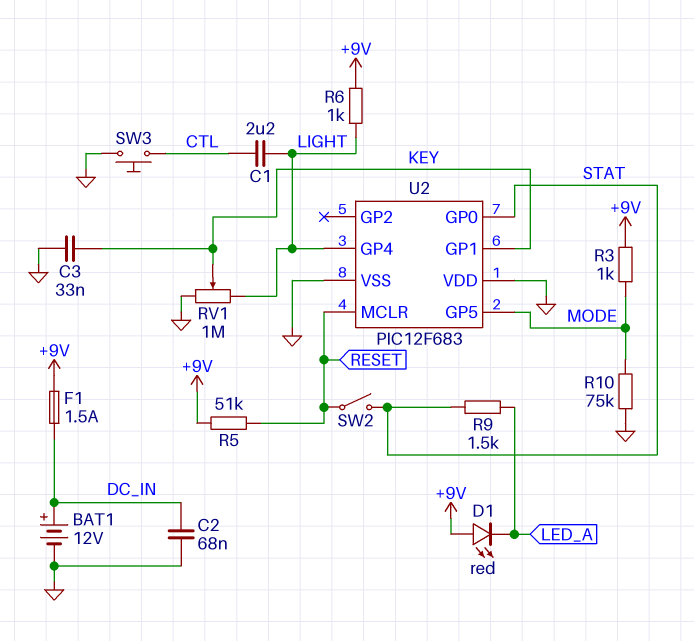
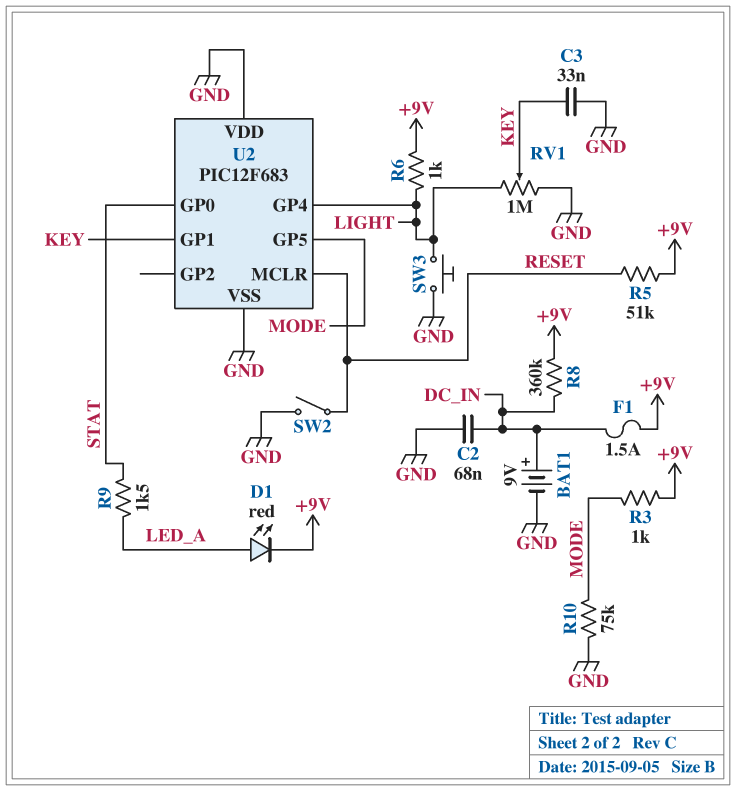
BAT1: 12V (plus DC_IN, minus GND) -> 9V (plus DC_IN, minus GND)
C1: 2.2uF (CTL, LIGHT) -> none
D1: LED red (A +9V, K LED_A) -> LED red (A LED_A, K +9V)
R8: none -> 360k (+9V, DC_IN)
SW2: switch (RESET, STAT) -> switch (GND, RESET)
SW3: button (CTL, GND) -> button (GND, LIGHT)

